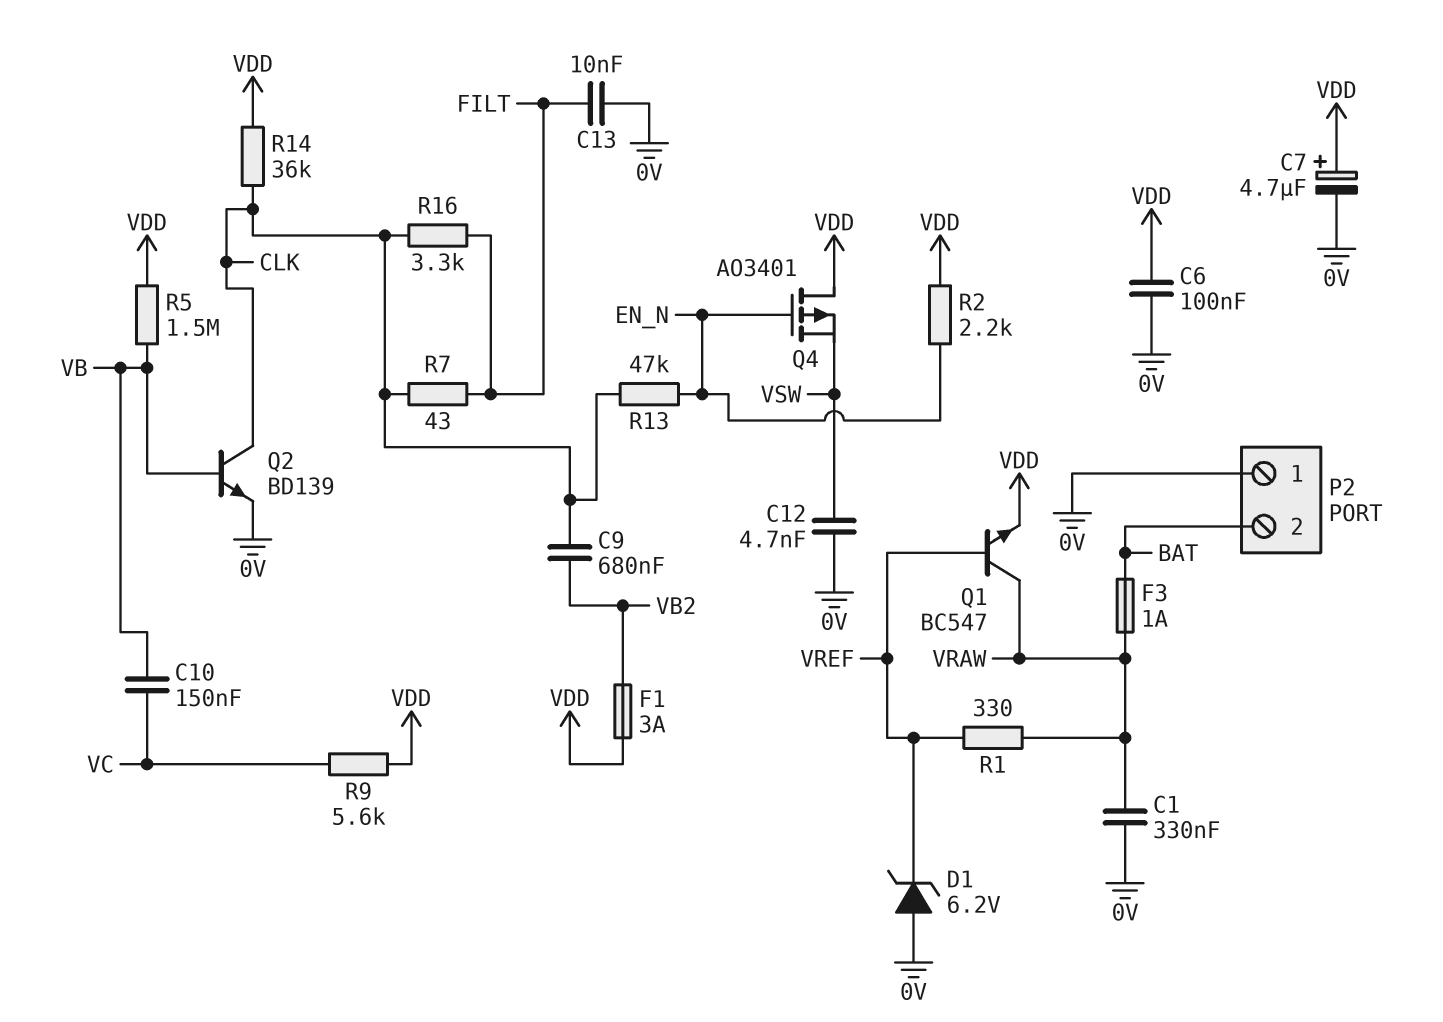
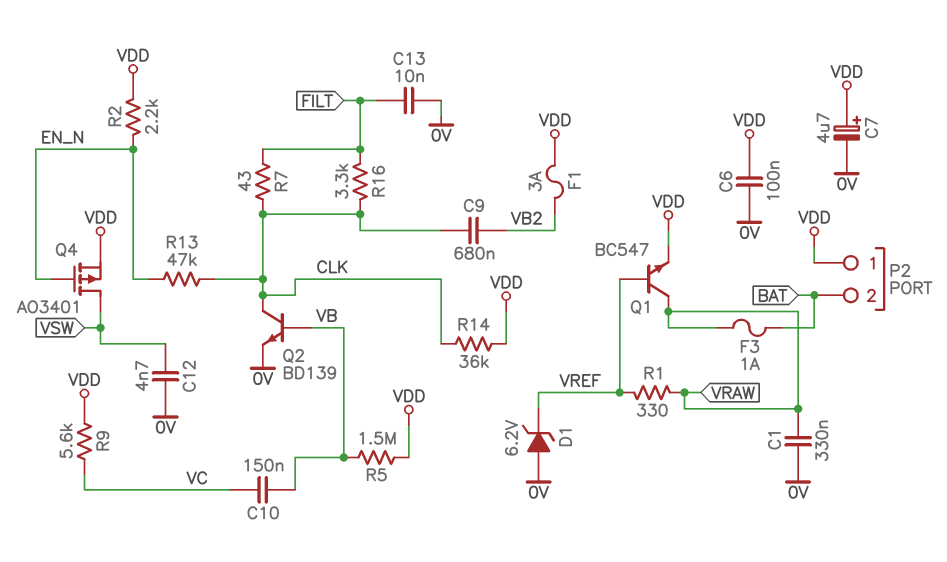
P2 pin 1: 0V -> VDD
Q4: PMOS AO3401 (G EN_N, D VDD, S VSW) -> PMOS AO3401 (G EN_N, D VSW, S VDD)

